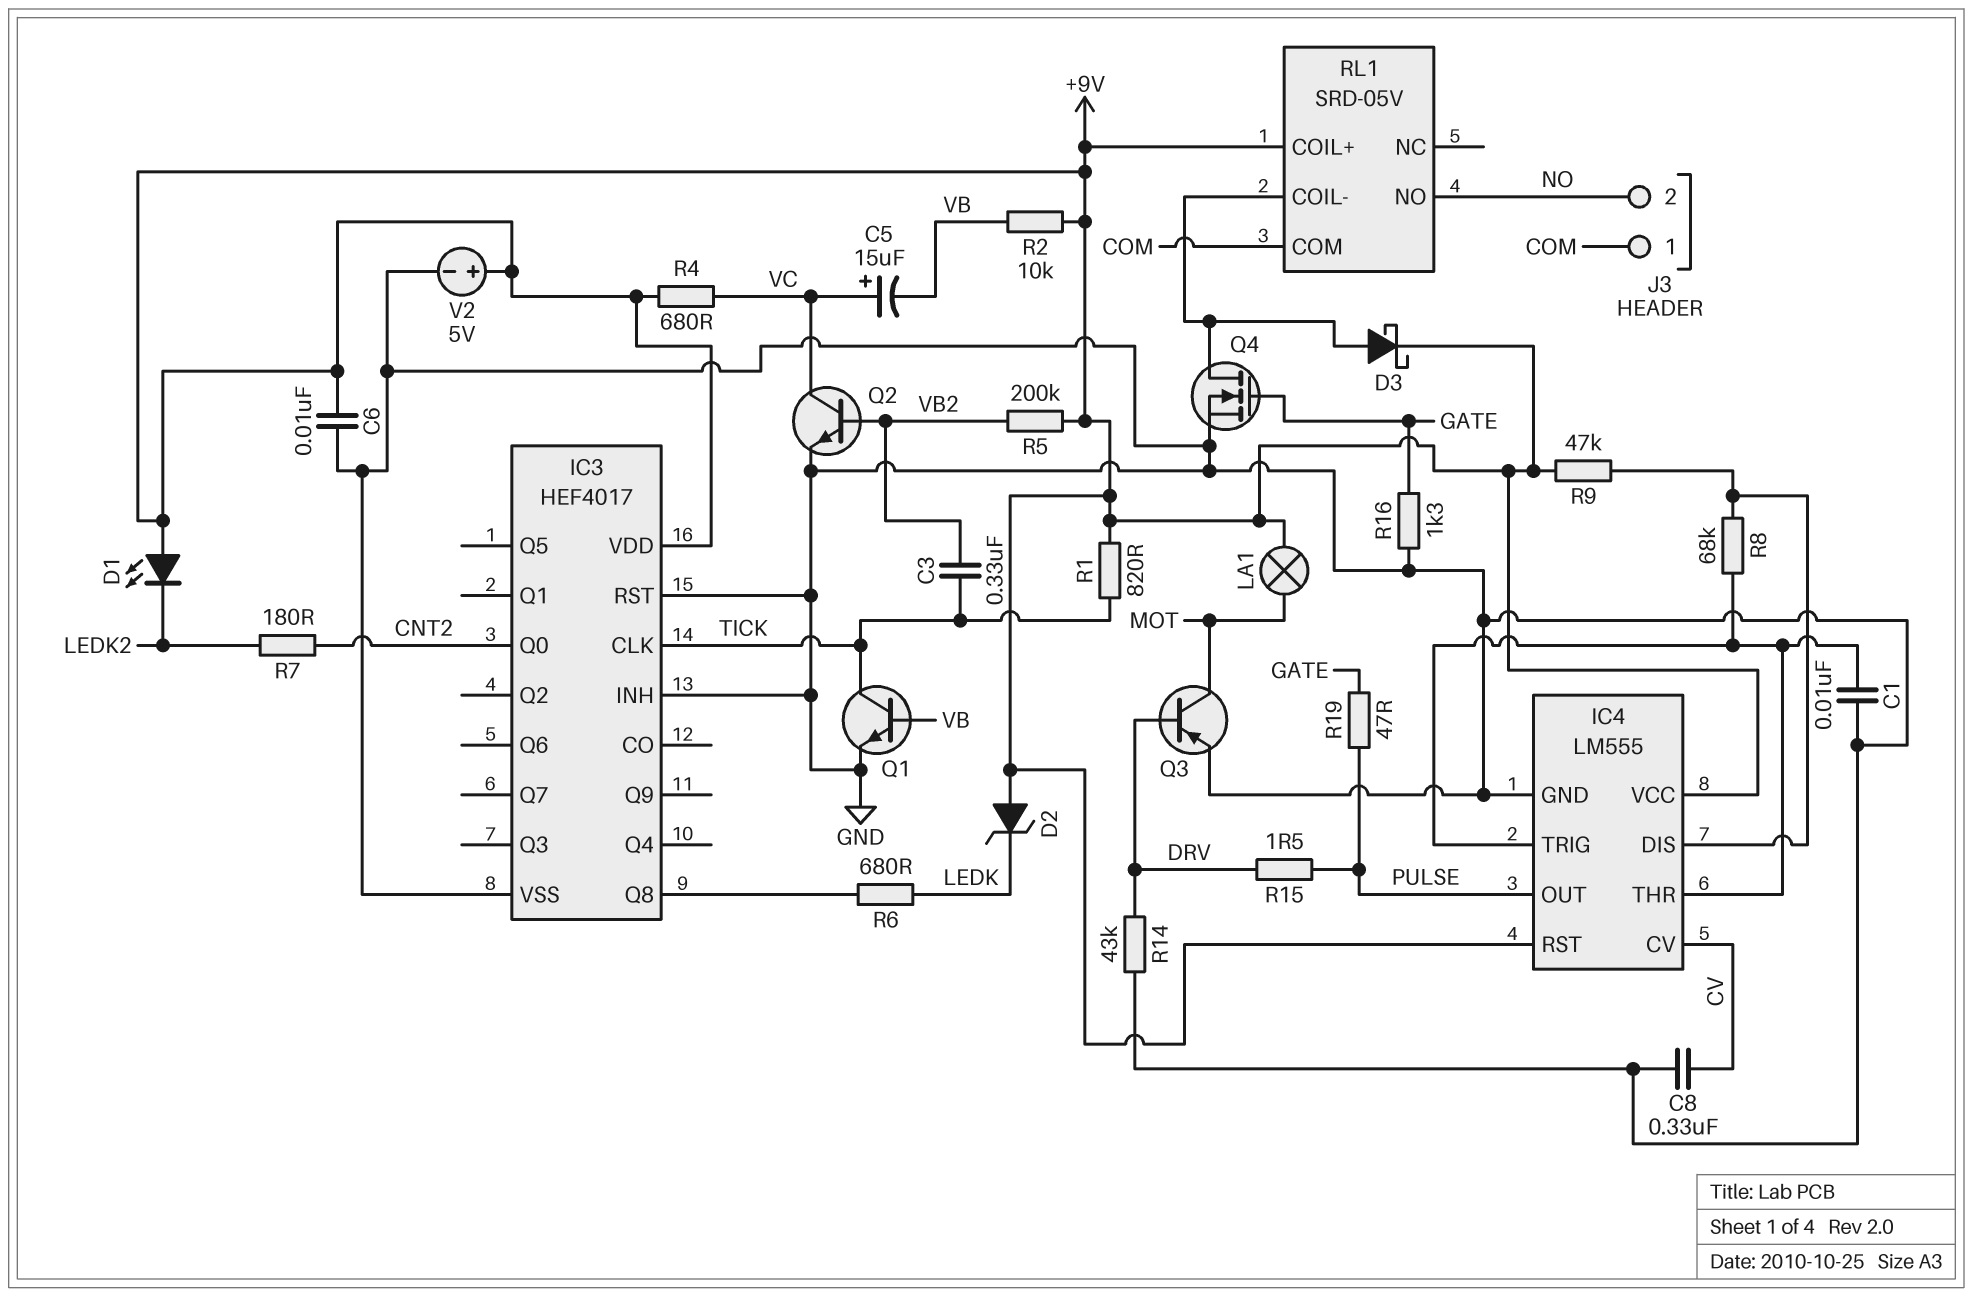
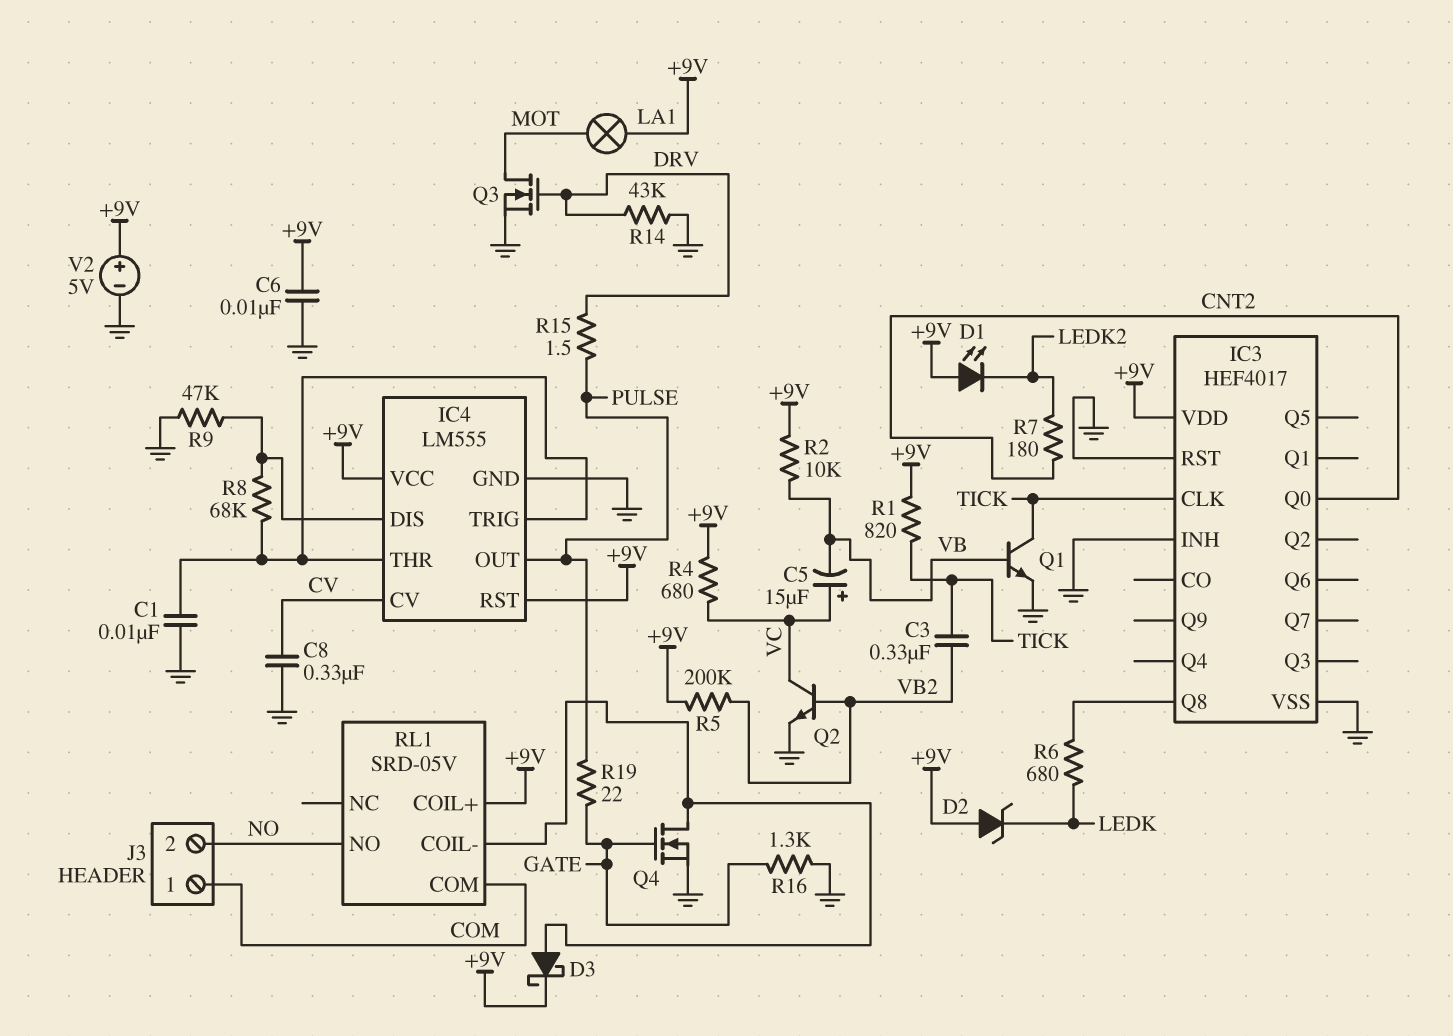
Q3: PNP (B DRV, C MOT, E GND) -> NMOS (G DRV, D MOT, S GND)
R9: 47k (+9V, IC4/DIS) -> 47k (GND, IC4/DIS)
R19: 47 (GATE, PULSE) -> 22 (GATE, PULSE)

